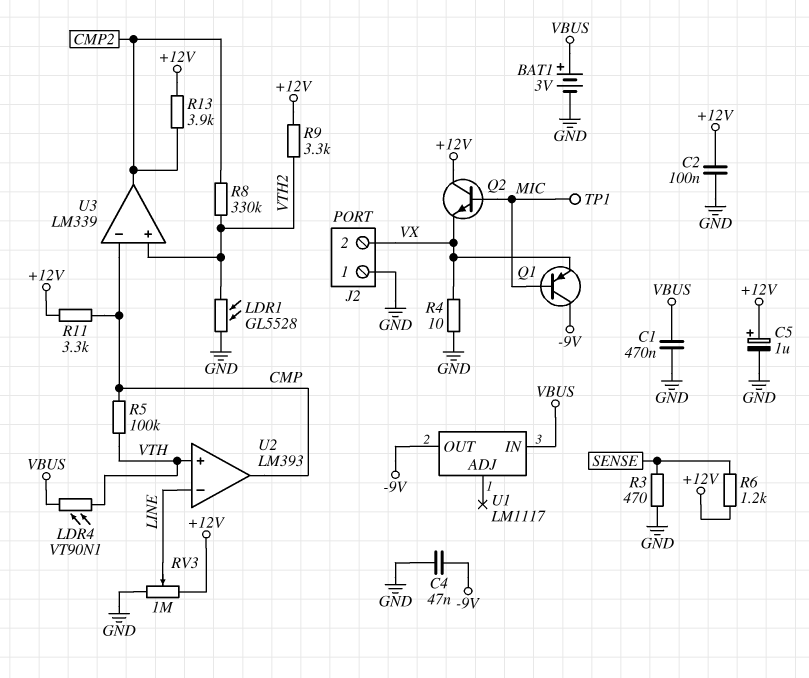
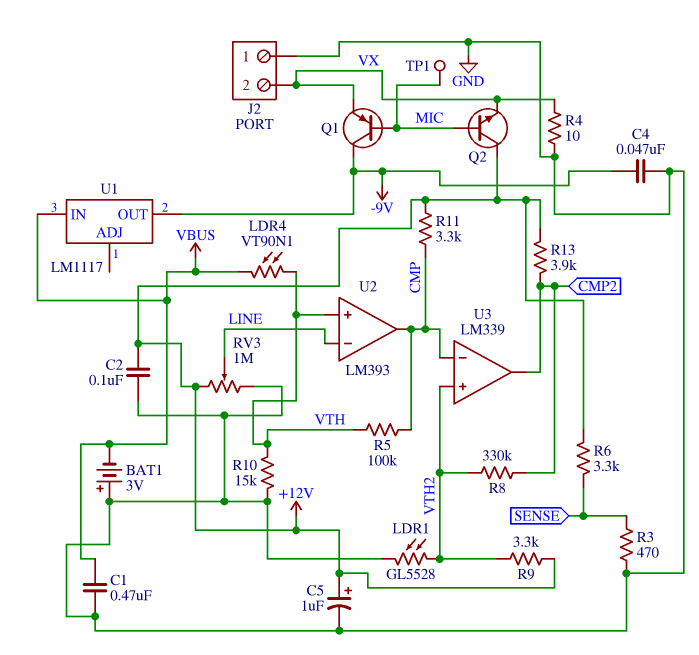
BAT1: 3V (plus VBUS, minus GND) -> 3V (plus GND, minus VBUS)
R6: 1.2k (+12V, SENSE) -> 3.3k (+12V, SENSE)
R10: none -> 15k (GND, VTH)

